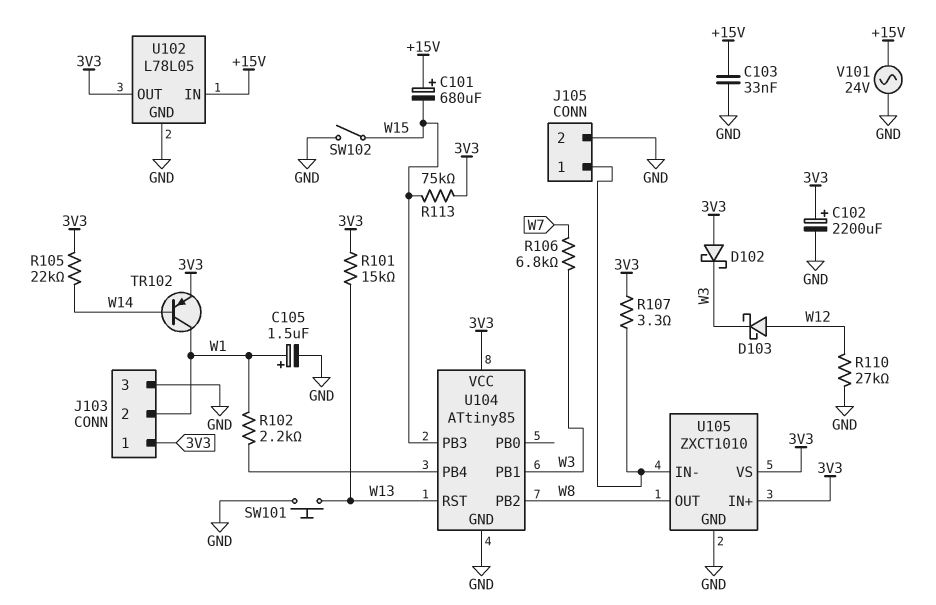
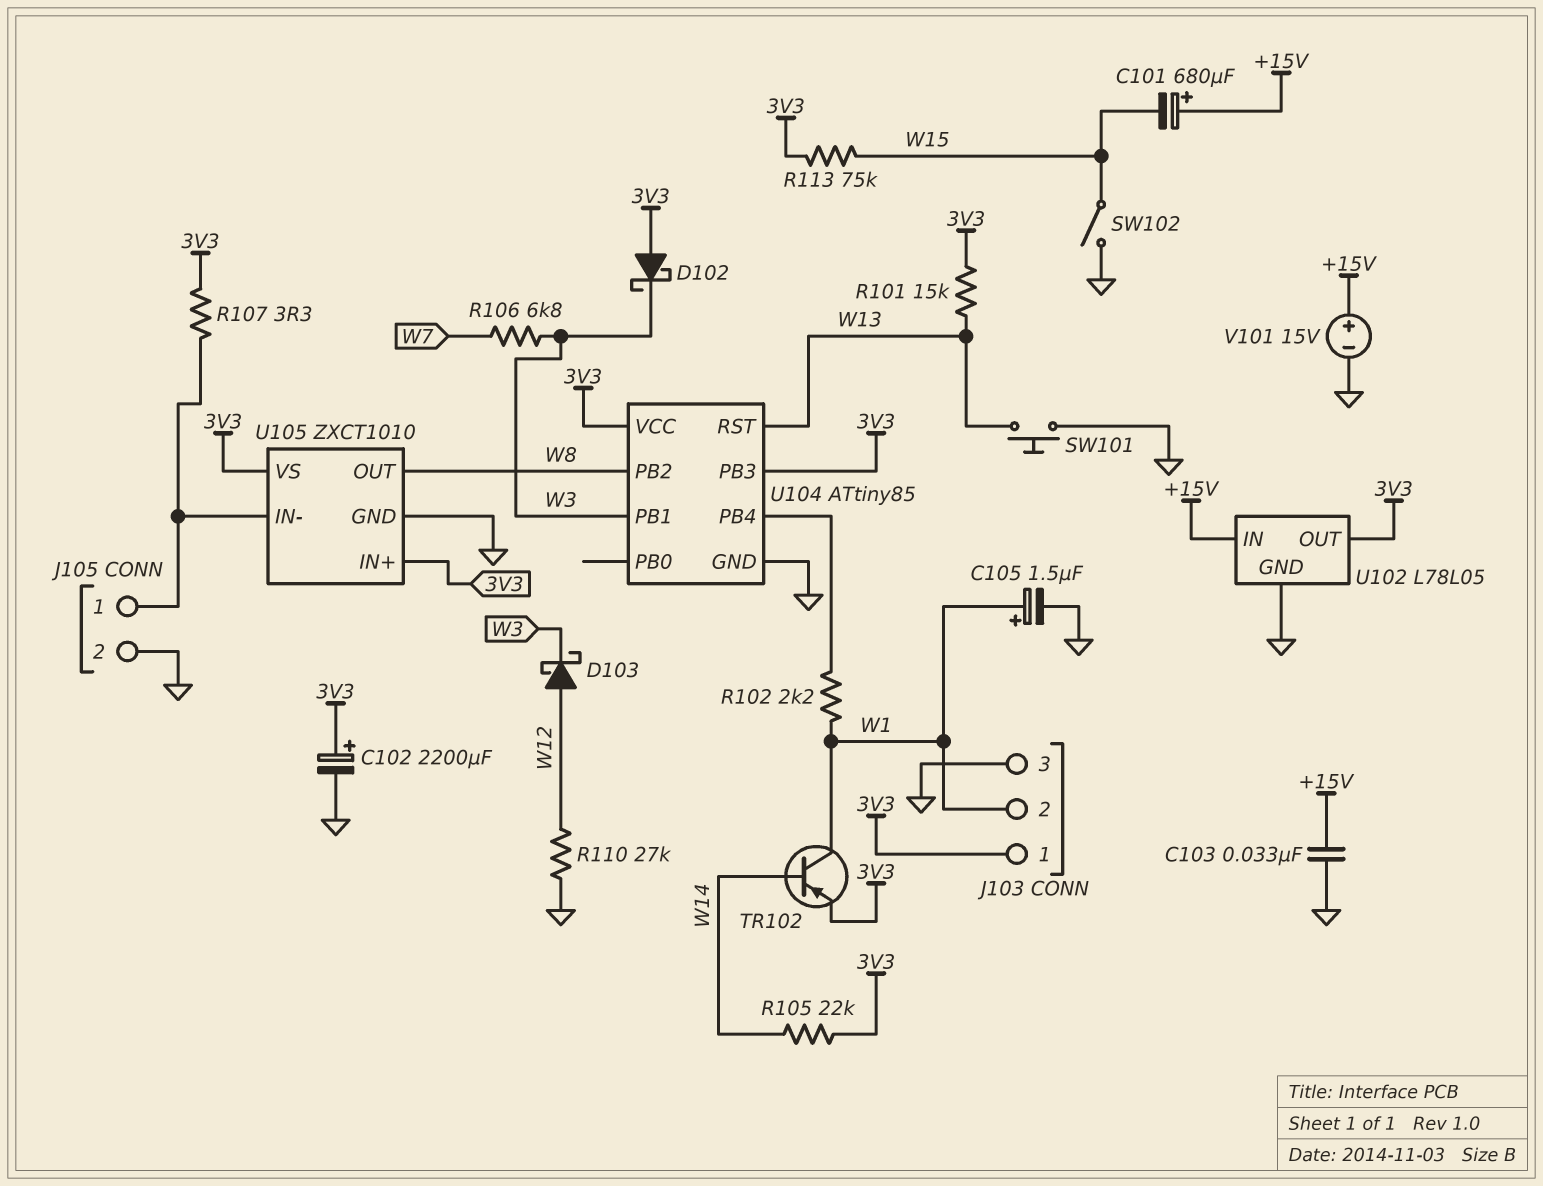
U104 pin PB3: W15 -> 3V3
V101: AC 24V (+15V, GND) -> 15V (plus +15V, minus GND)

